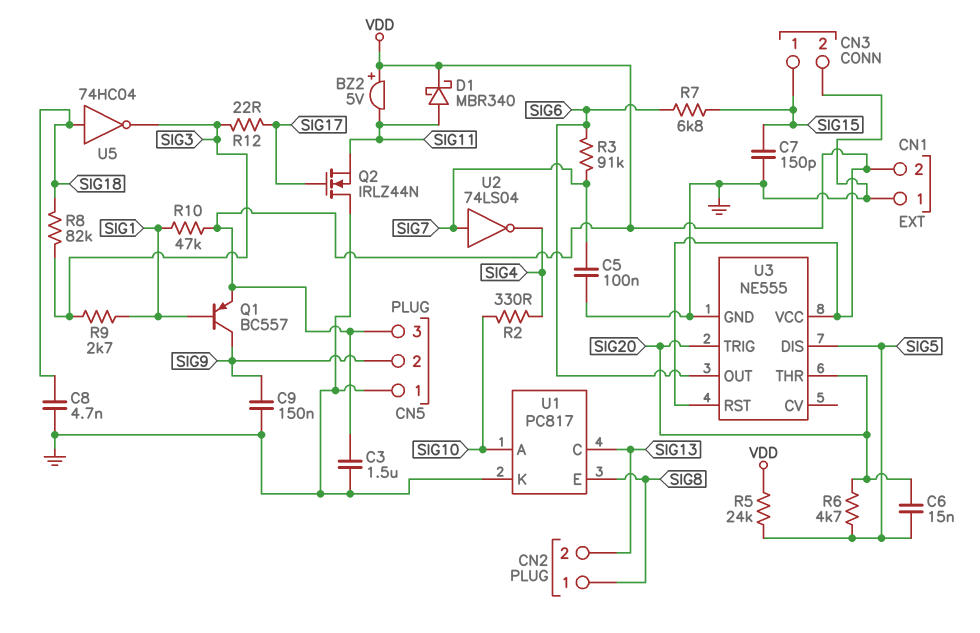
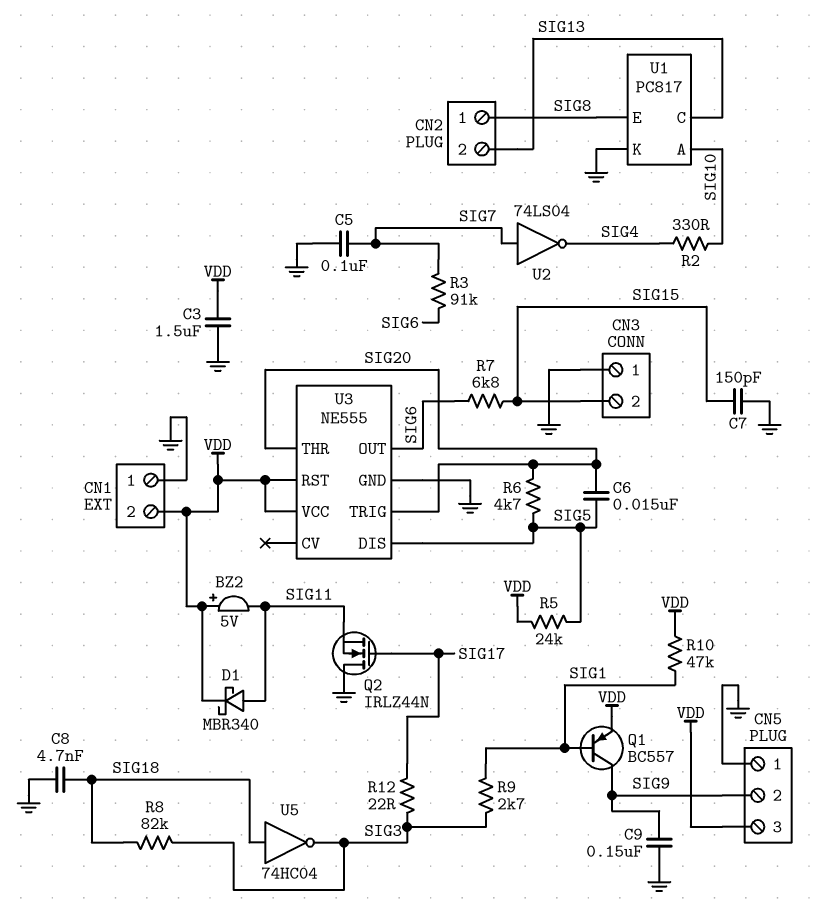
CN3 pin 1: SIG15 -> GND
CN3 pin 2: GND -> SIG15

